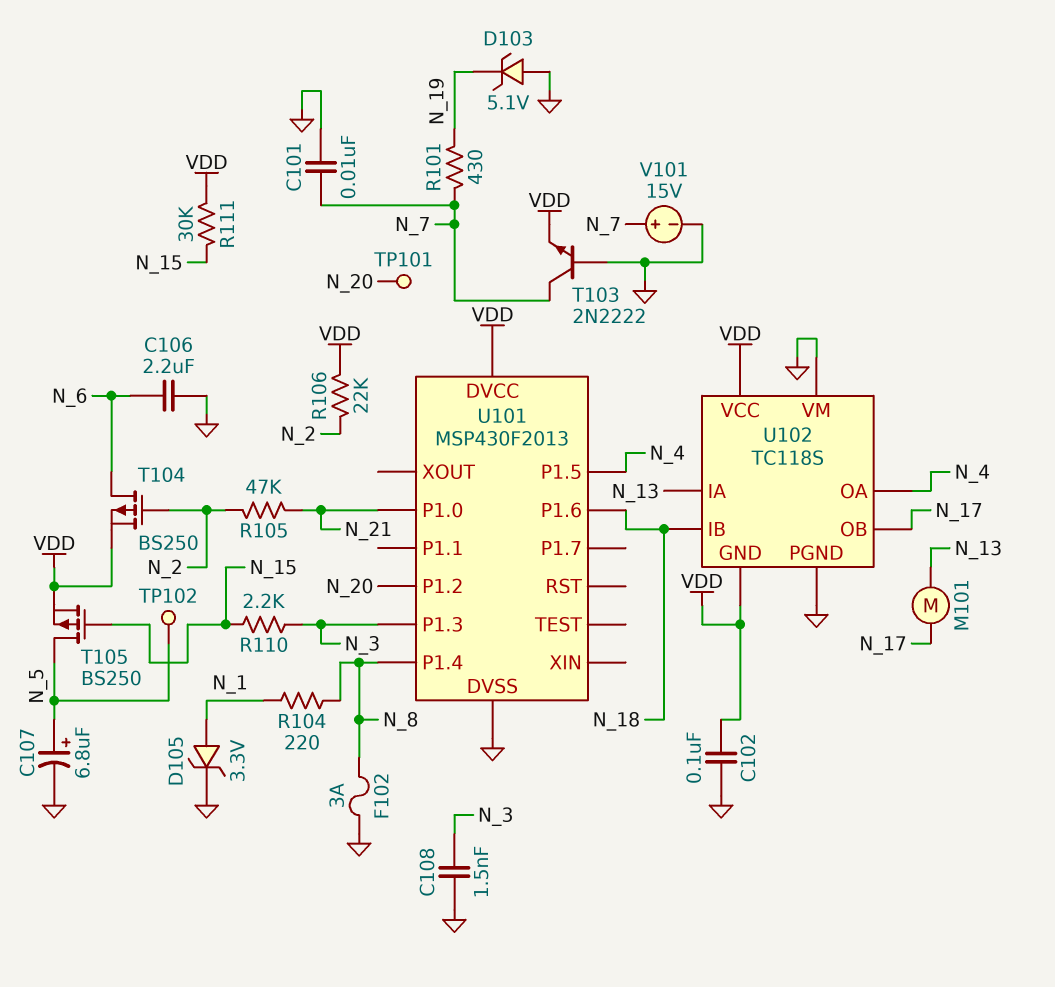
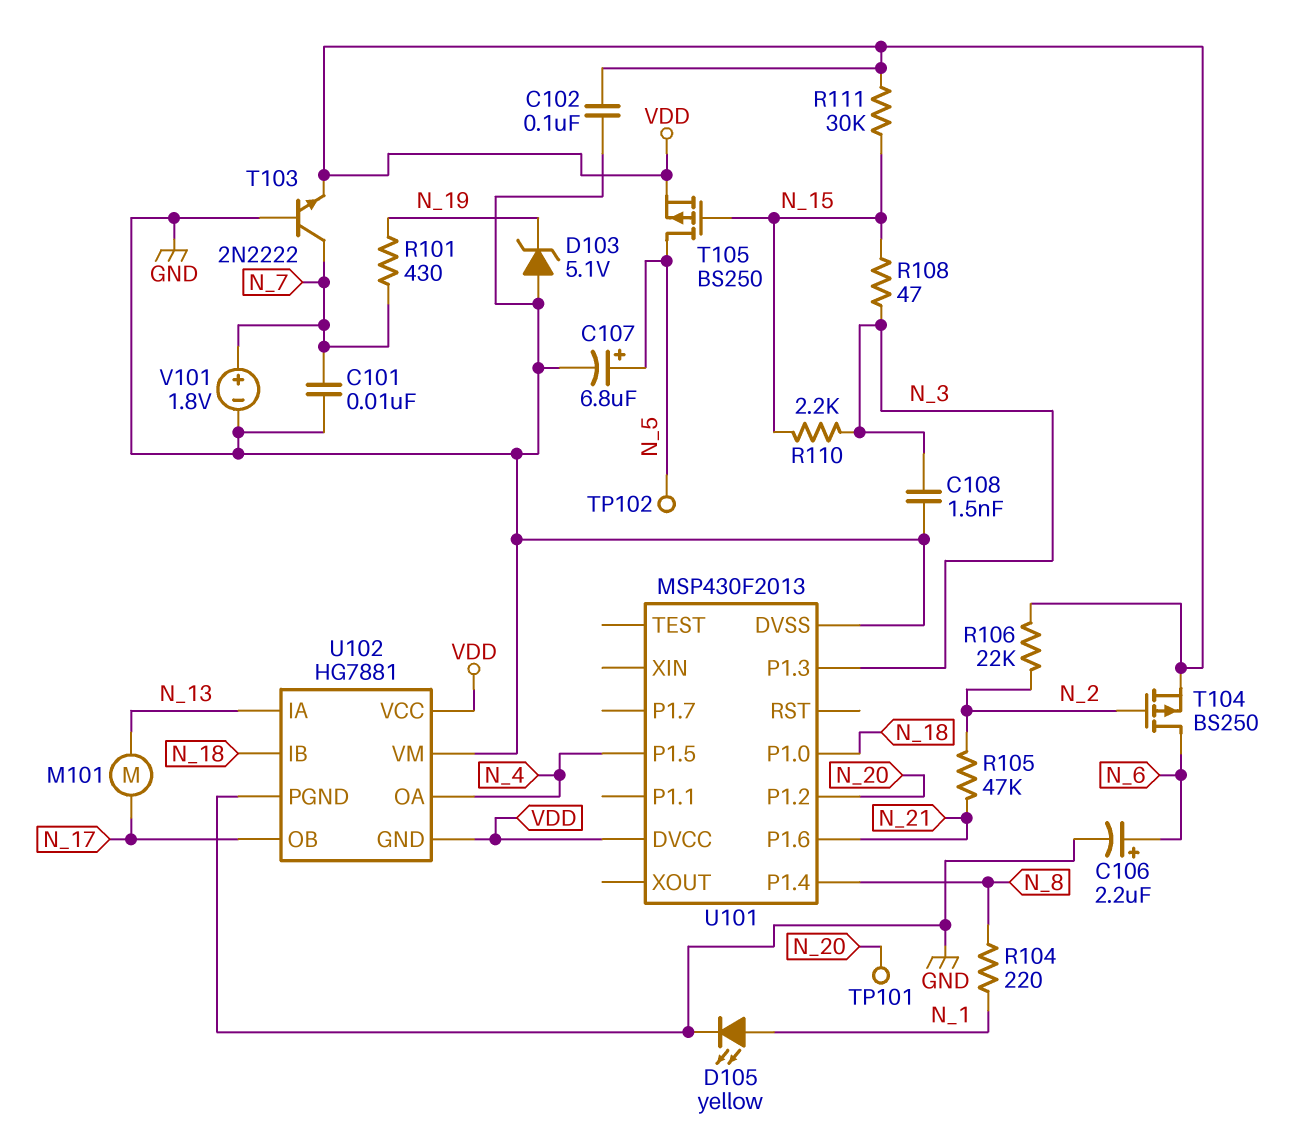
C106: 2.2uF (GND, N_6) -> 2.2uF (plus N_6, minus GND)
D105: zener 3.3V (A N_1, K GND) -> LED yellow (A N_1, K GND)
F102: 3A (GND, N_8) -> none
R108: none -> 47 (N_3, N_15)
U101 pin P1.0: N_21 -> N_18
U101 pin P1.6: N_18 -> N_21
U102: TC118S -> HG7881
V101: 15V (plus N_7, minus GND) -> 1.8V (plus N_7, minus GND)

